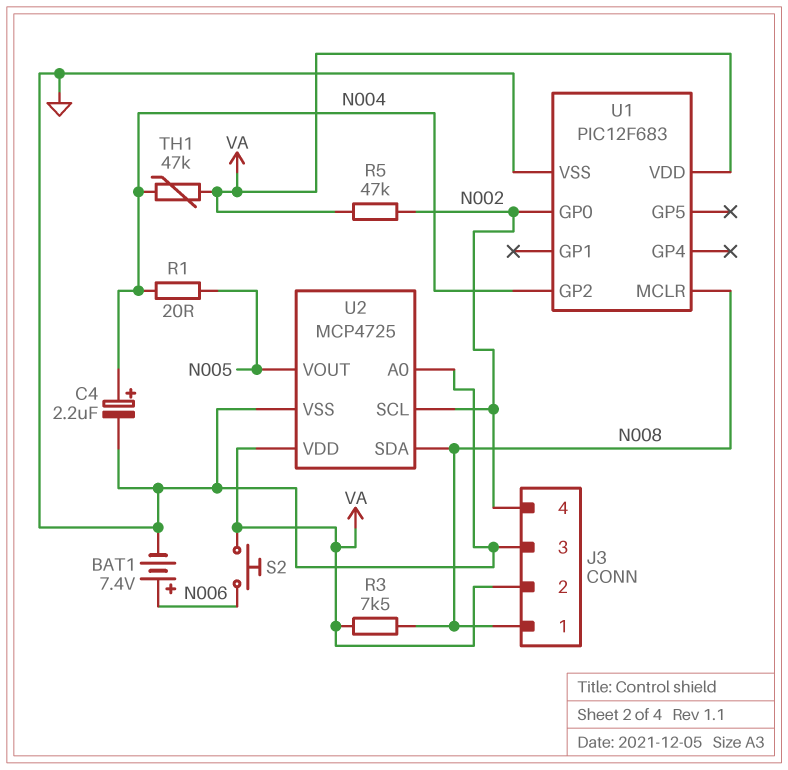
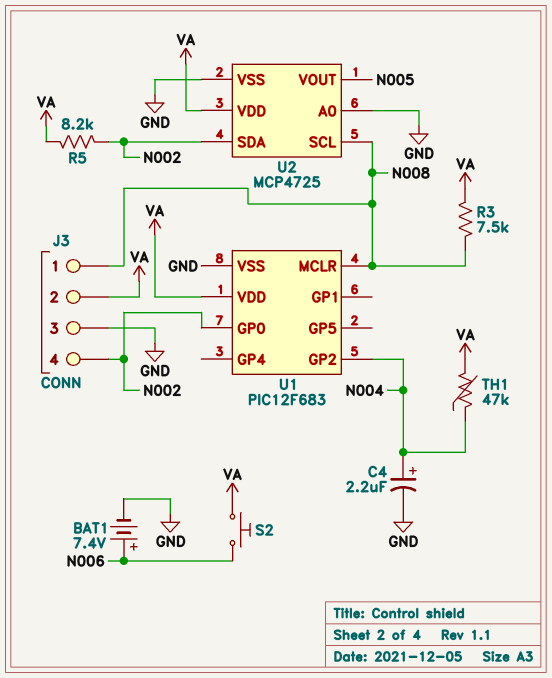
R1: 20 (N004, N005) -> none
R5: 47k (N002, VA) -> 8.2k (N002, VA)
U2 pin SCL: N002 -> N008
U2 pin SDA: N008 -> N002

